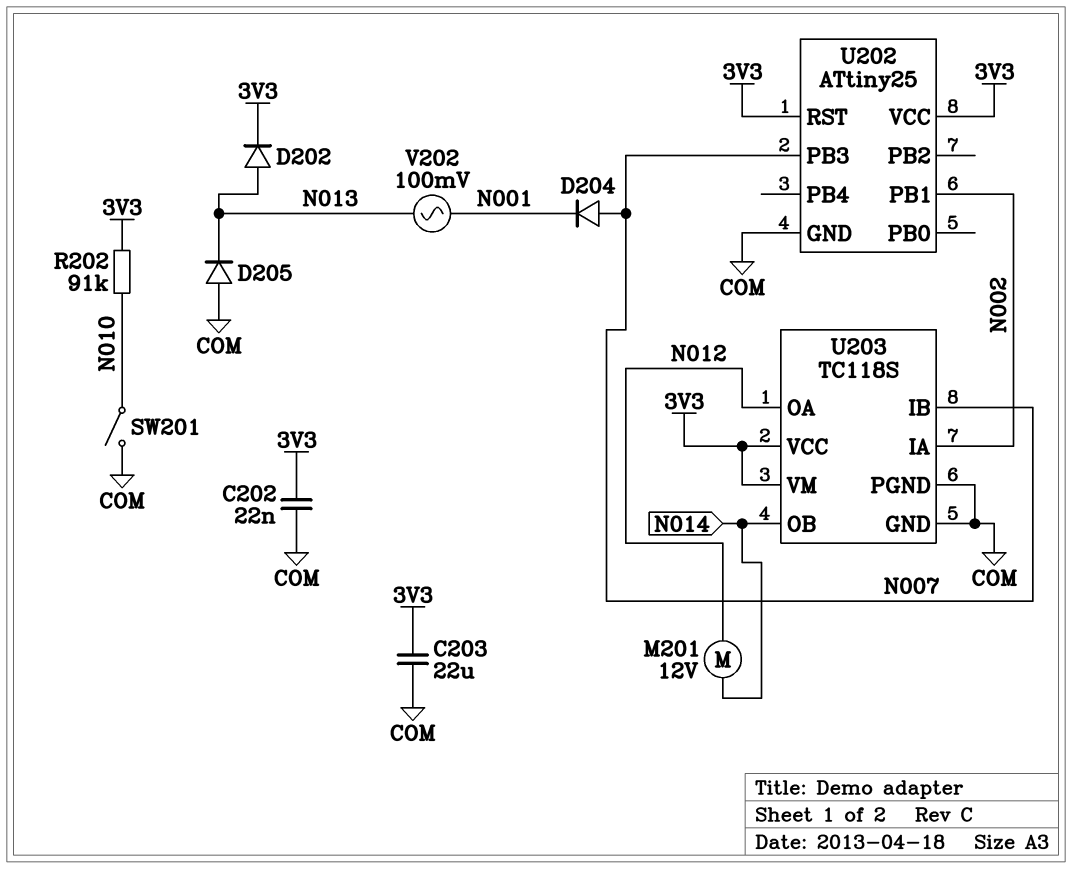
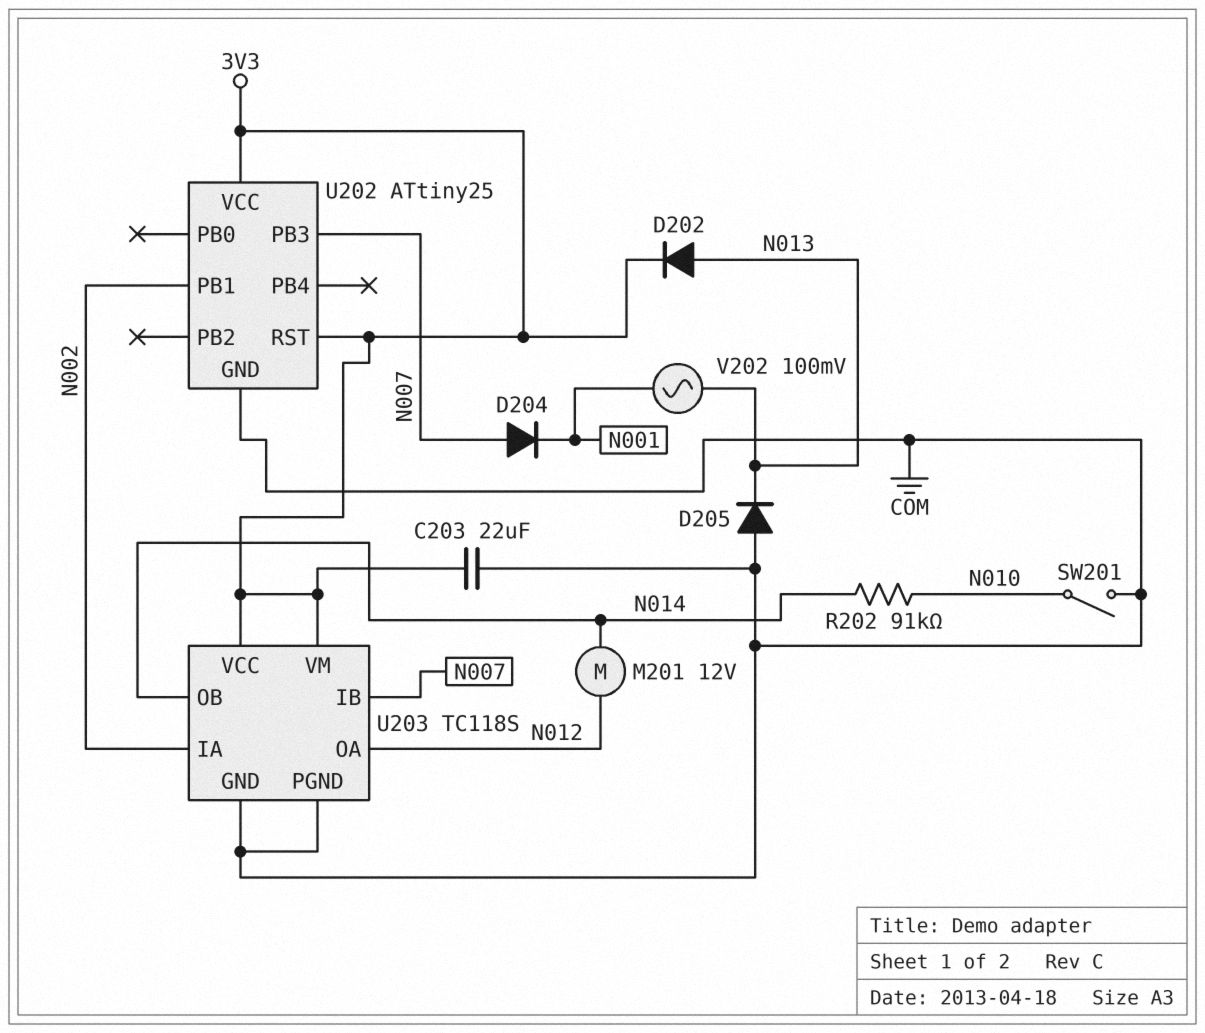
C202: 22nF (3V3, COM) -> none
R202: 91k (3V3, N010) -> 91k (N010, N014)

